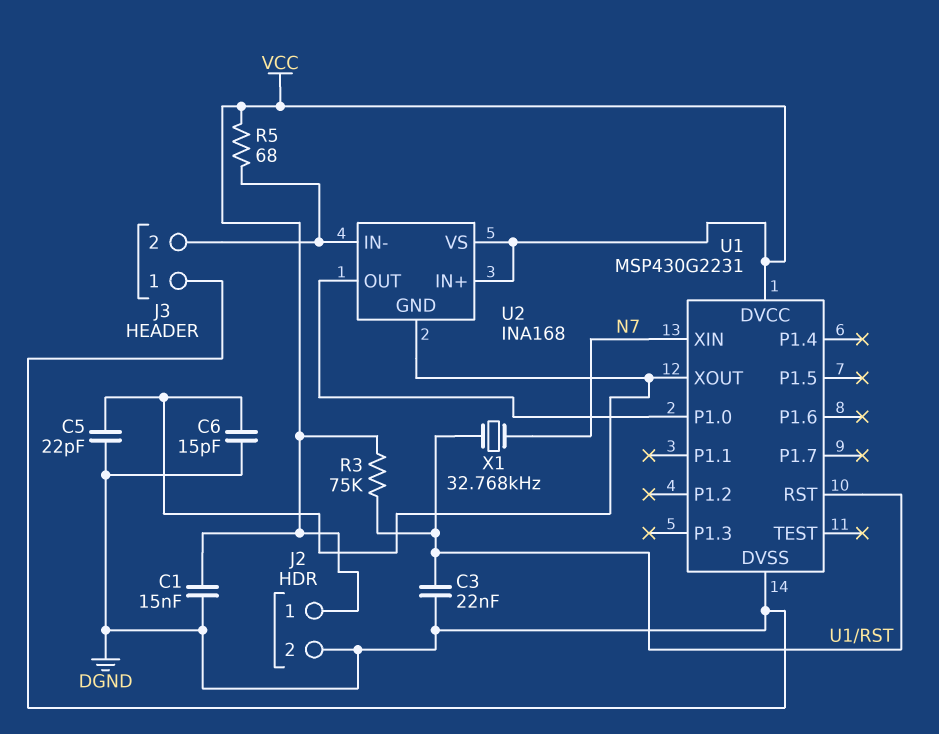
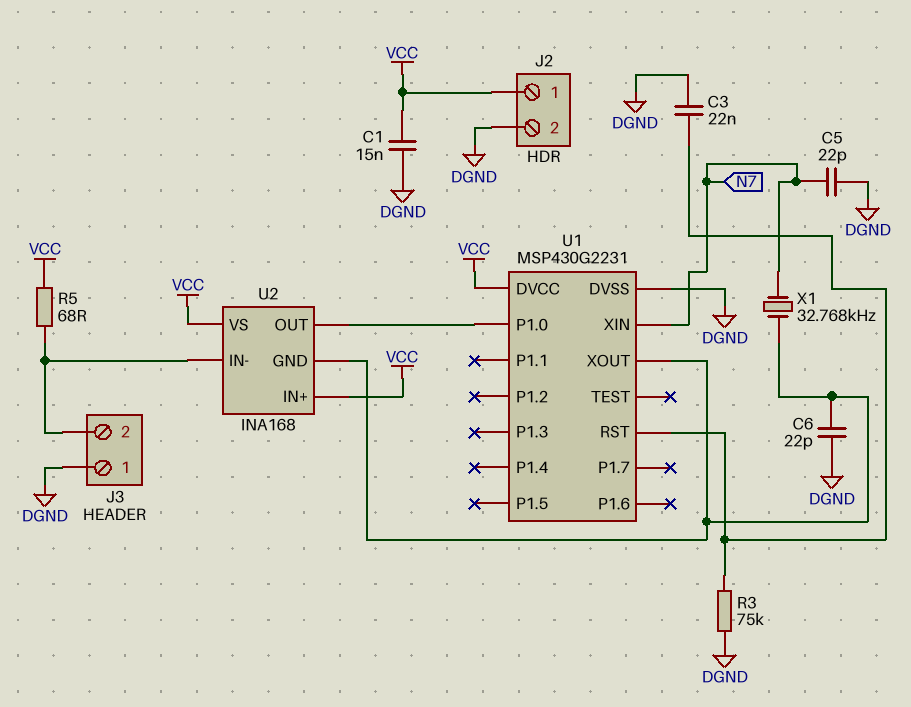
C5: 22pF (DGND, U1/XOUT) -> 22pF (DGND, N7)
C6: 15pF (DGND, U1/XOUT) -> 22pF (DGND, U1/XOUT)
R3: 75k (U1/RST, VCC) -> 75k (DGND, U1/RST)
X1: 32.768kHz (N7, U1/RST) -> 32.768kHz (N7, U1/XOUT)

